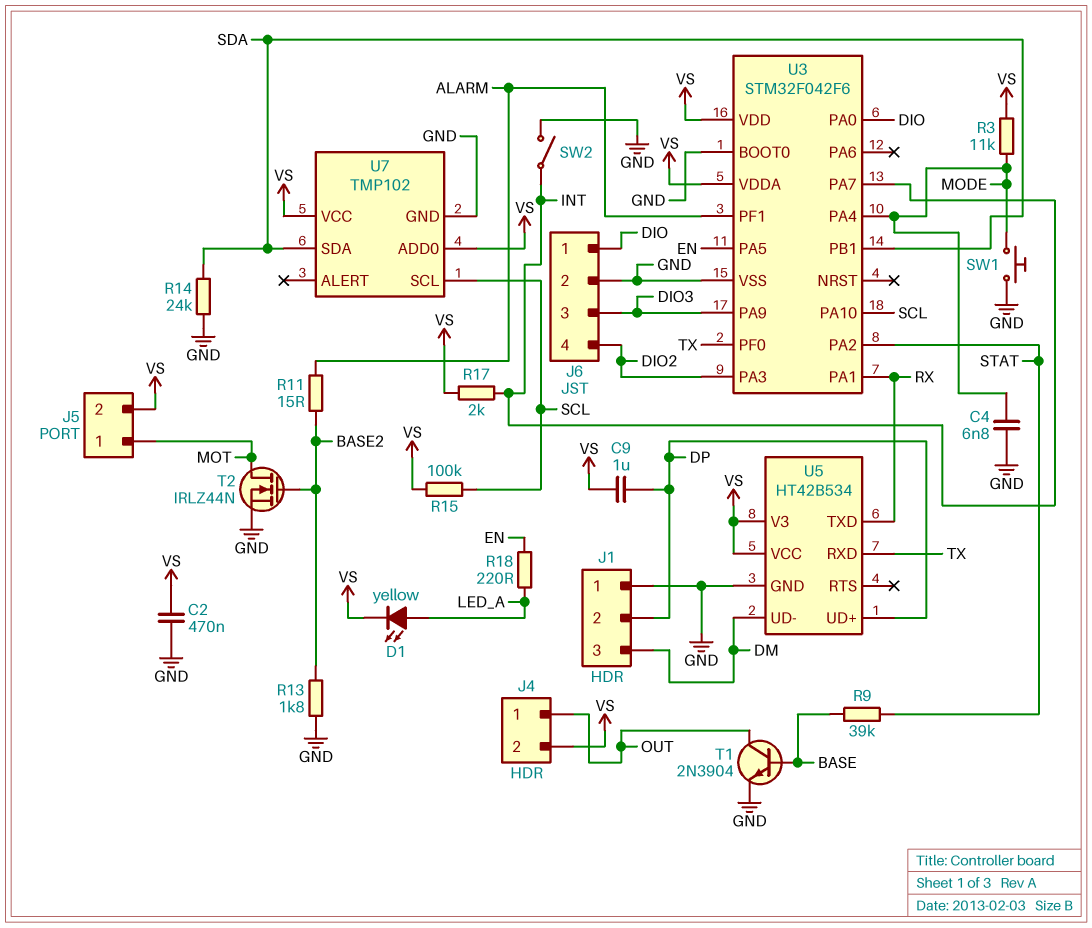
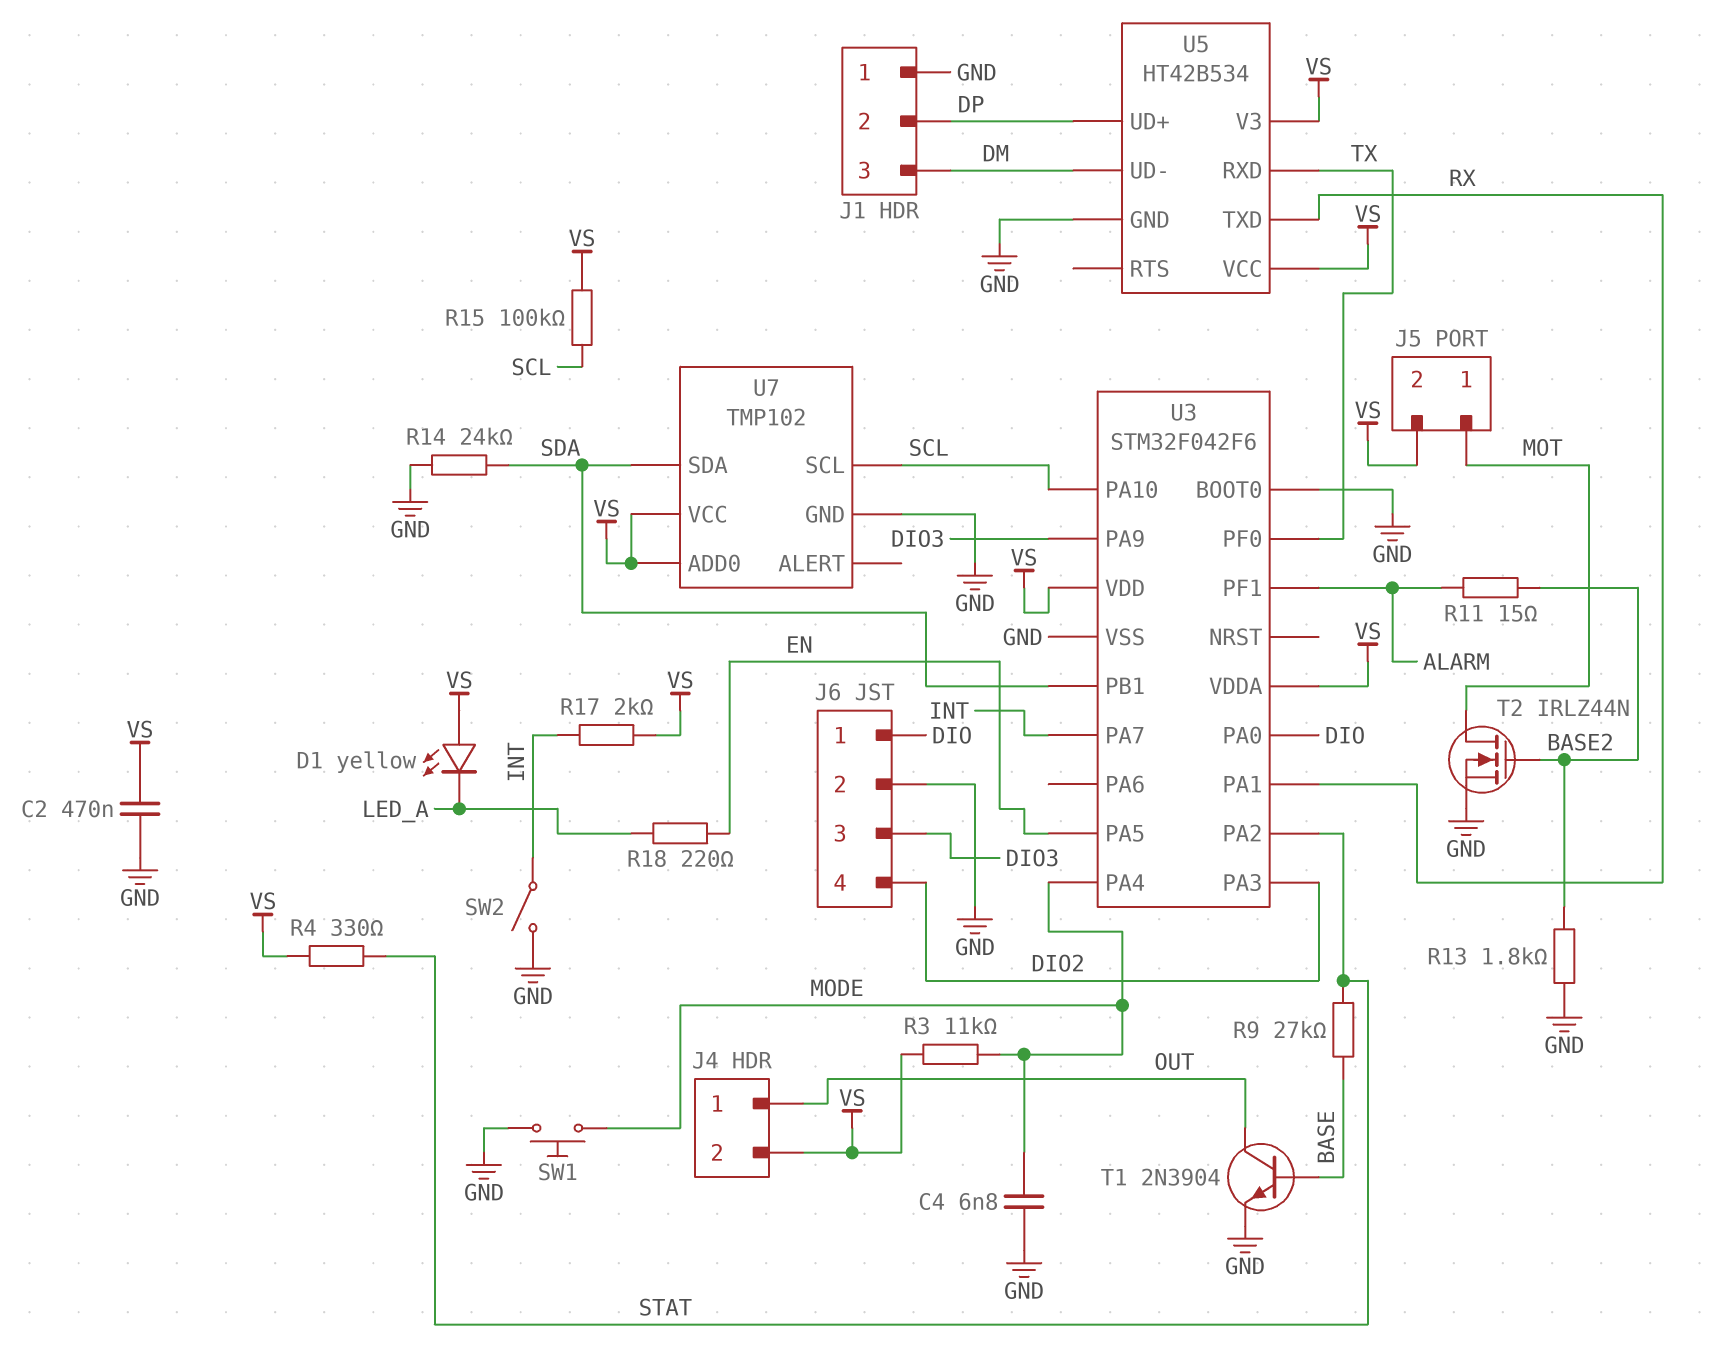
C9: 1uF (DP, VS) -> none
D1: LED yellow (A LED_A, K VS) -> LED yellow (A VS, K LED_A)
R4: none -> 330 (STAT, VS)
R9: 39k (BASE, STAT) -> 27k (BASE, STAT)

